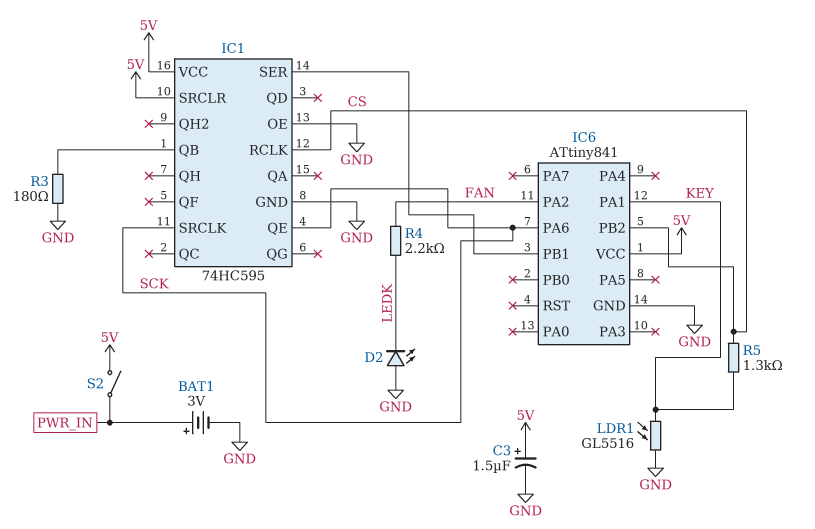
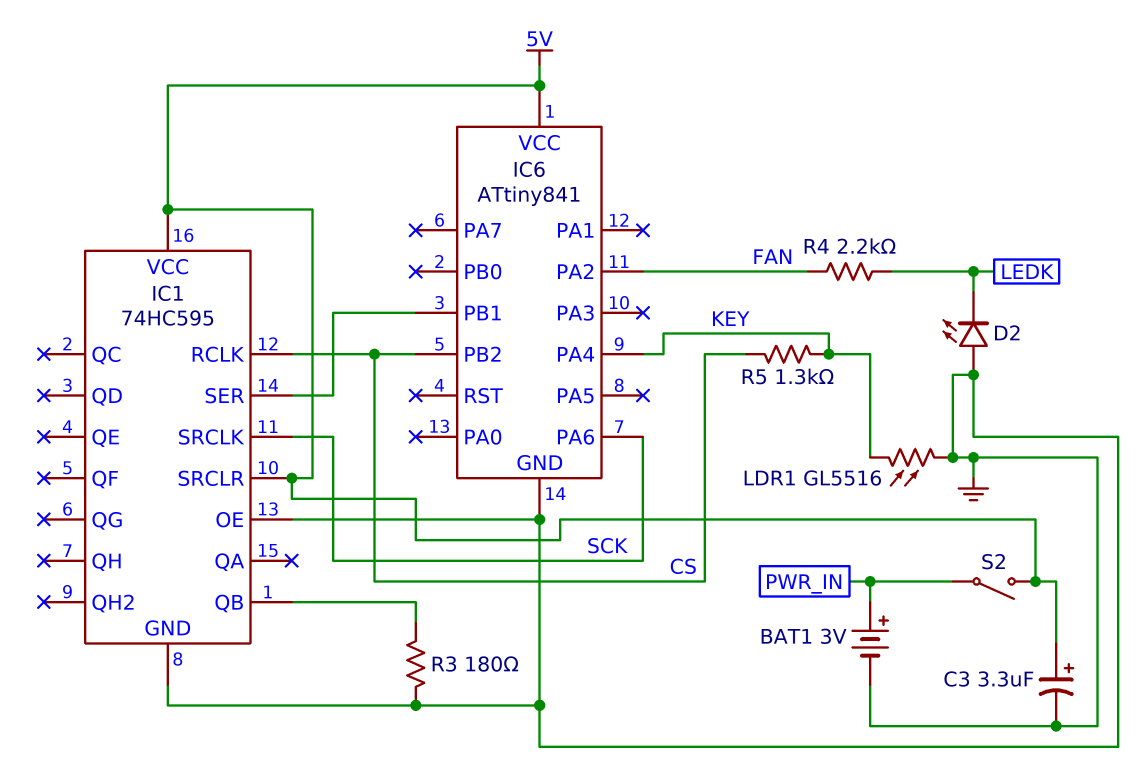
C3: 1.5uF (plus 5V, minus GND) -> 3.3uF (plus 5V, minus GND)
IC1 pin QE: SCK -> none
IC6 pin PA1: KEY -> none
IC6 pin PA4: none -> KEY

